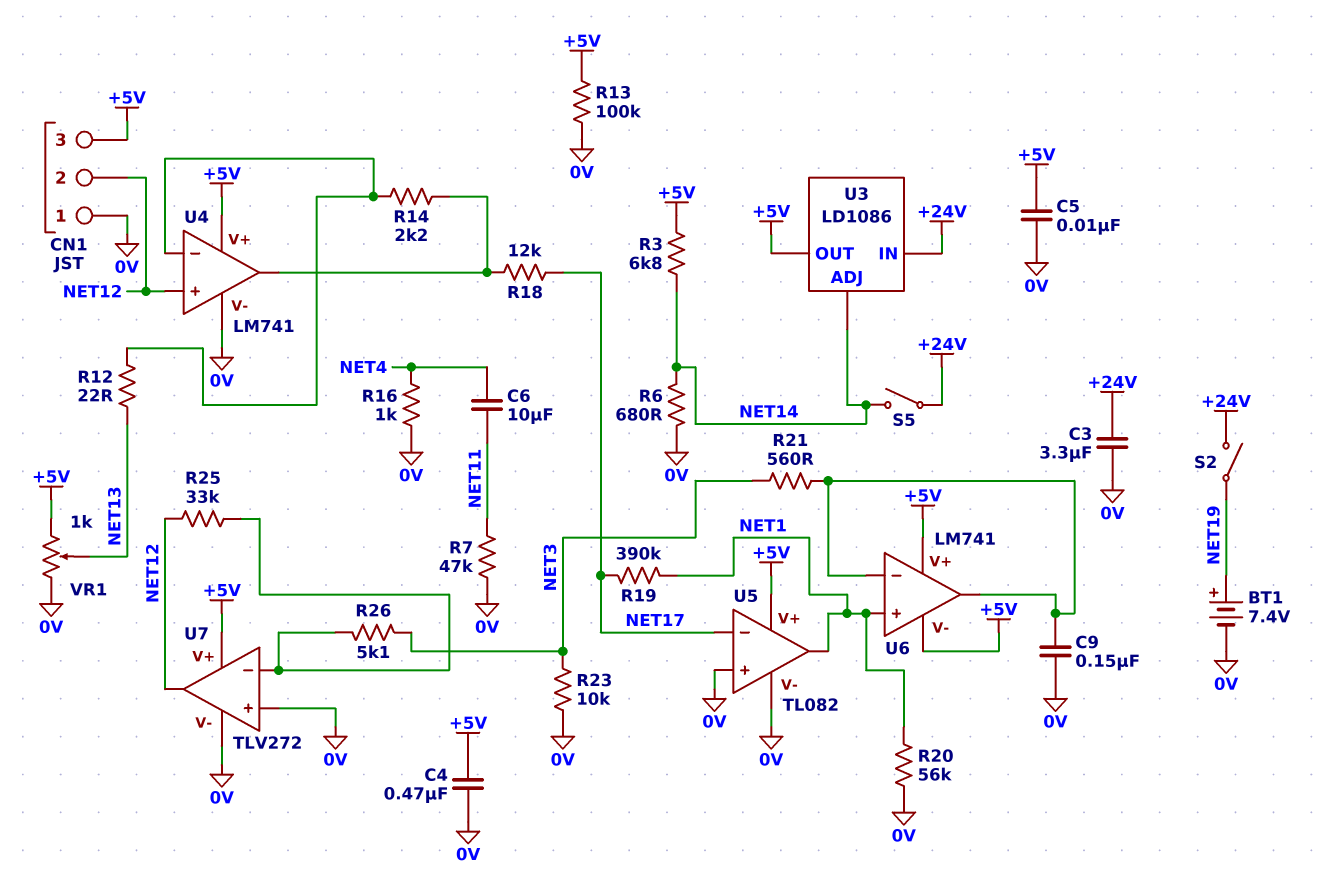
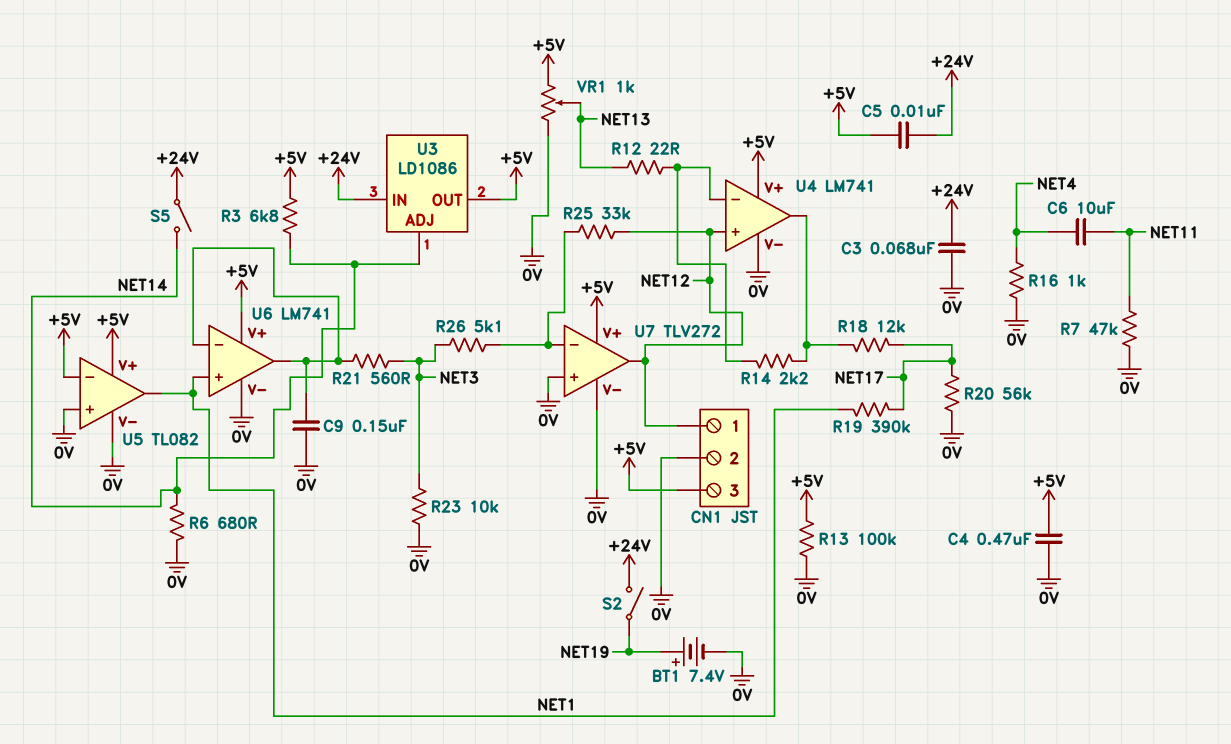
C3: 3.3uF (+24V, 0V) -> 68nF (+24V, 0V)
C5: 10nF (+5V, 0V) -> 10nF (+5V, +24V)
CN1 pin 1: 0V -> NET12
CN1 pin 2: NET12 -> 0V
R20: 56k (0V, NET1) -> 56k (0V, NET17)
U5 pin in-: NET17 -> +5V
U6 pin V-: +5V -> 0V

